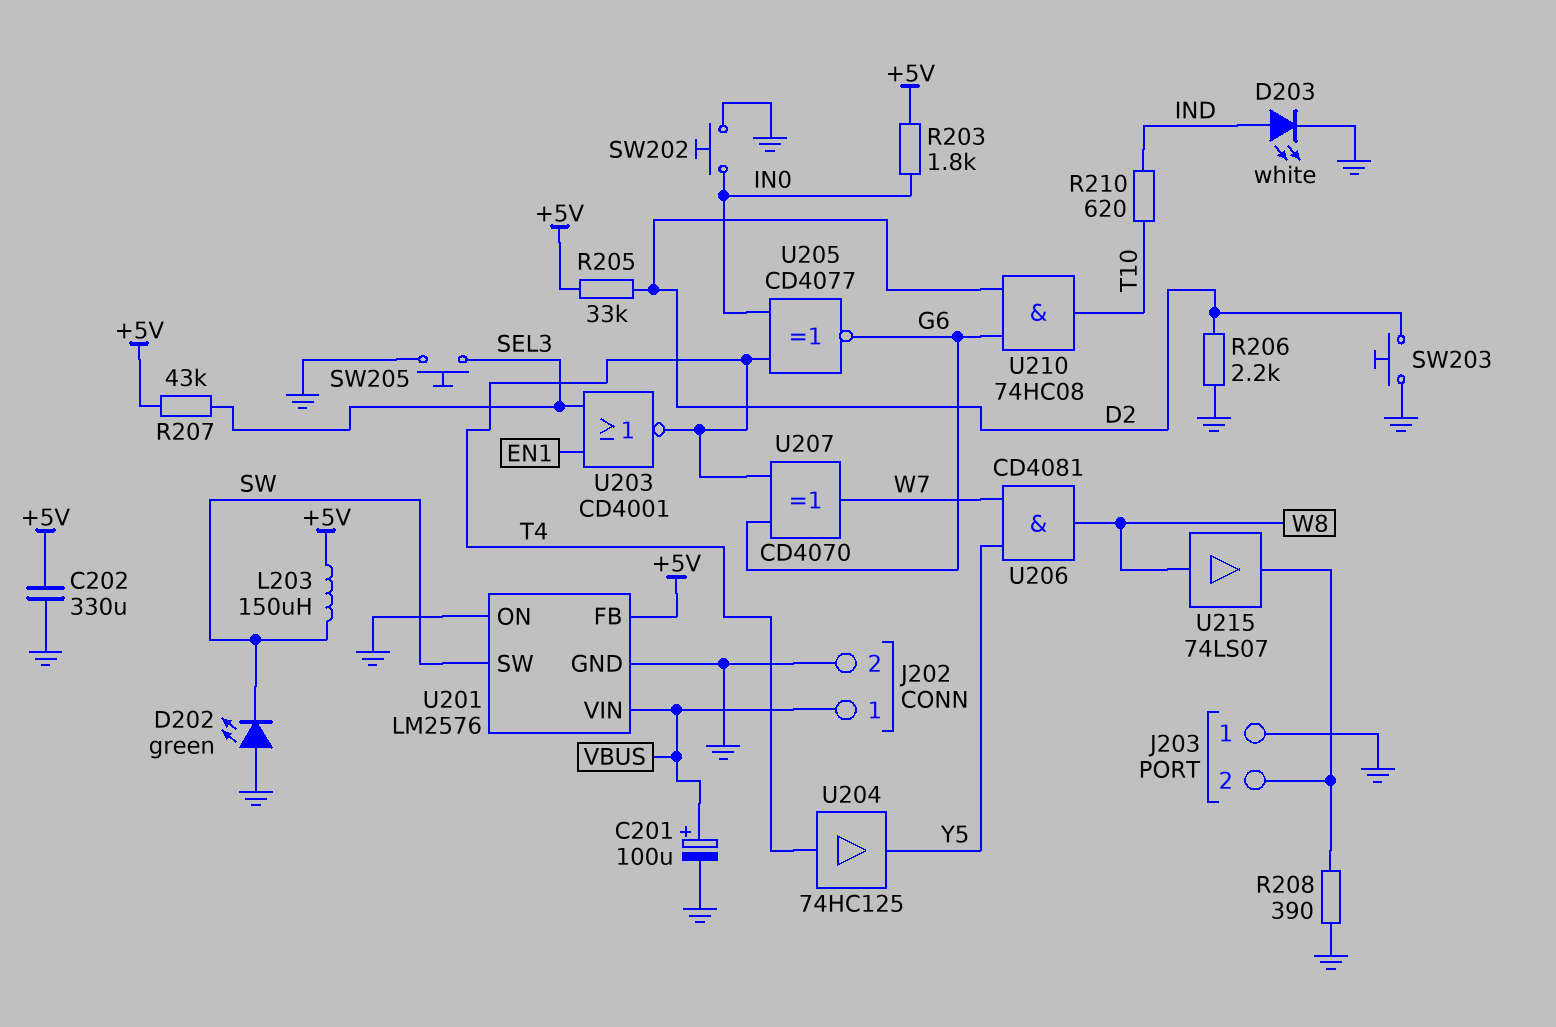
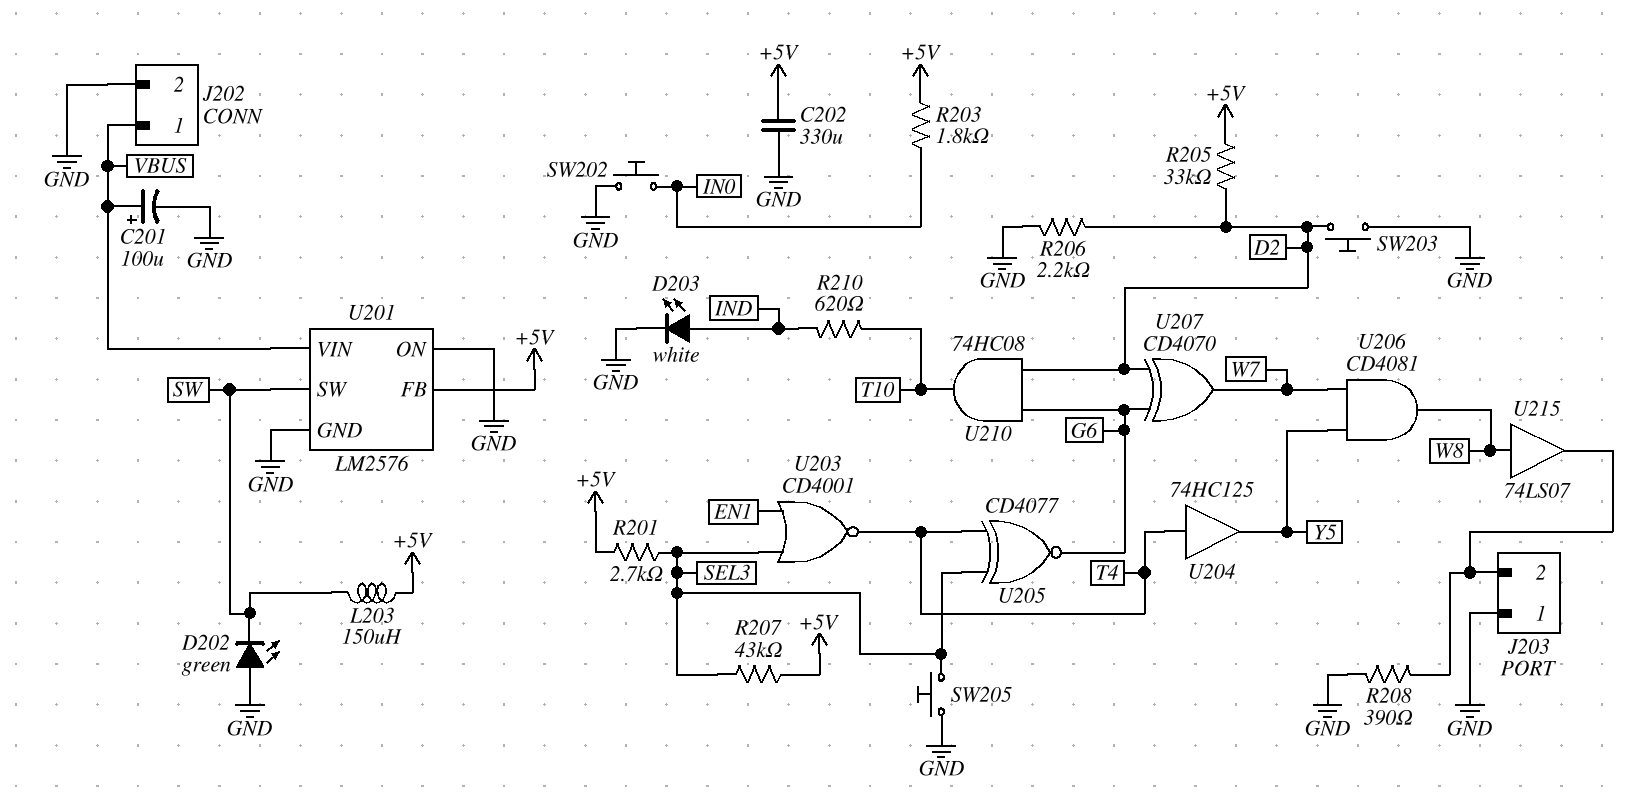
R201: none -> 2.7k (+5V, SEL3)
U205: XNOR CD4077 (in IN0, in T4, out G6) -> XNOR CD4077 (in SEL3, in T4, out G6)
U207: XOR CD4070 (in G6, in T4, out W7) -> XOR CD4070 (in D2, in G6, out W7)

